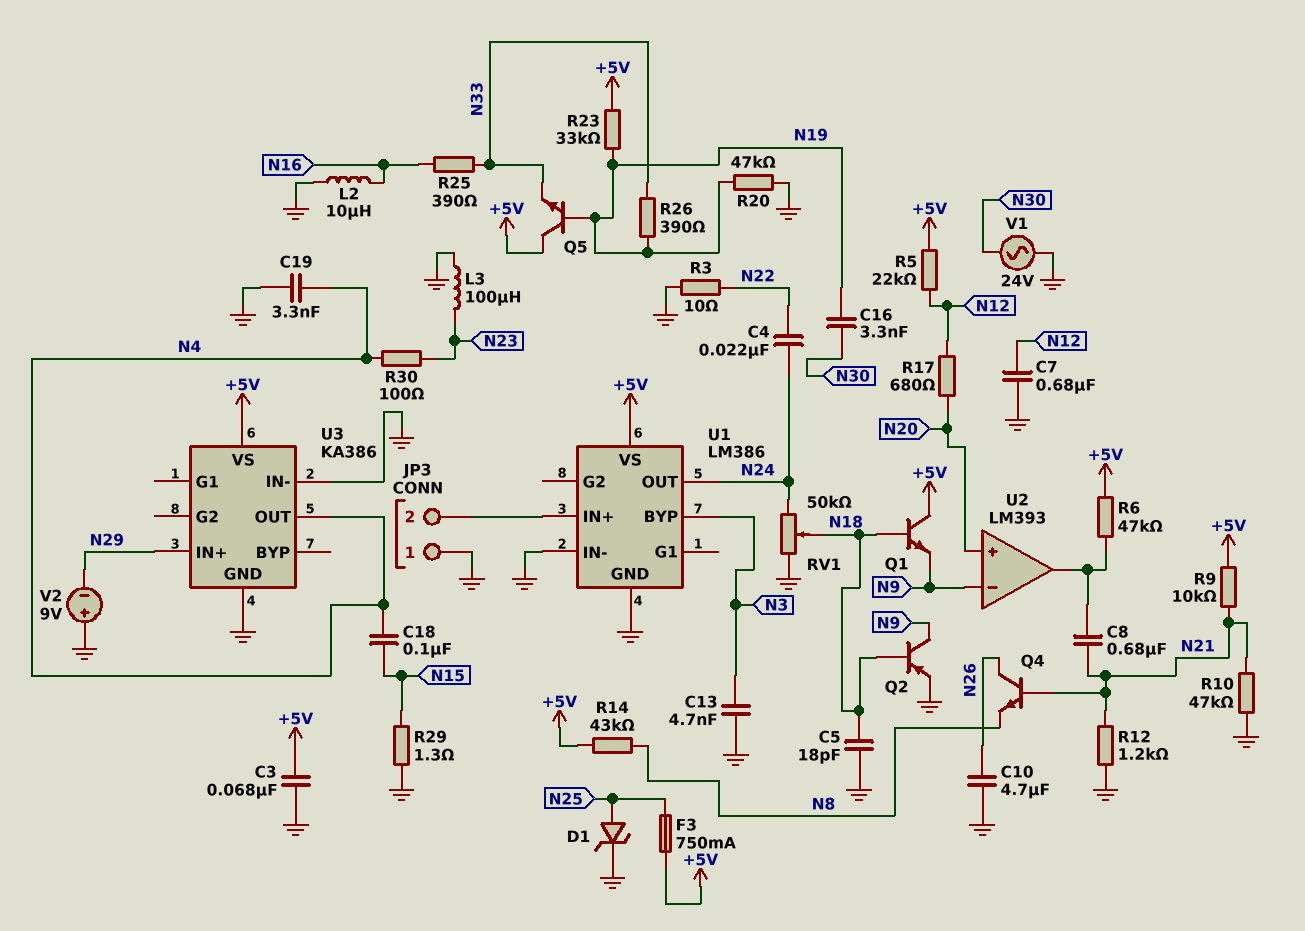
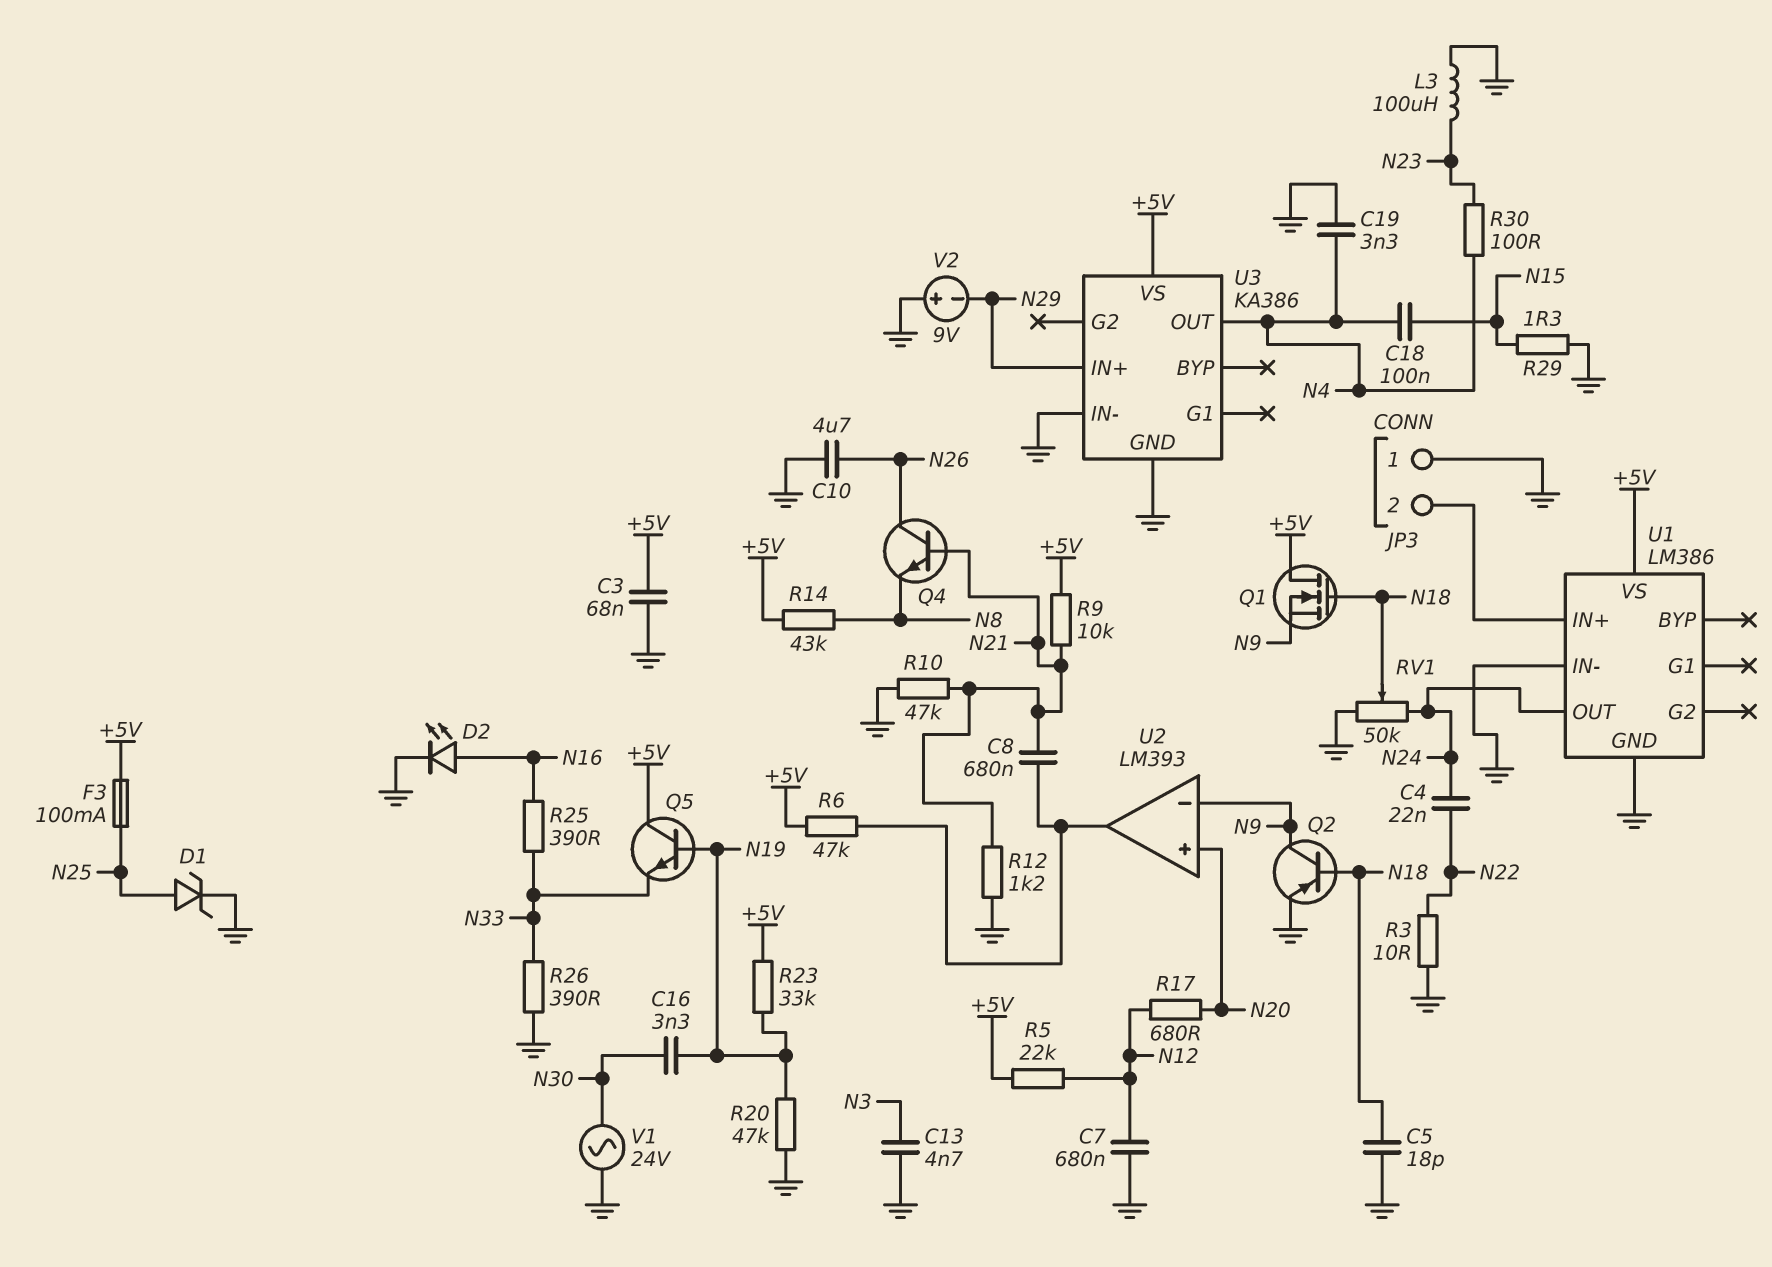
D2: none -> LED (A N16, K GND)
F3: 750mA (+5V, N25) -> 100mA (+5V, N25)
L2: 10uH (GND, N16) -> none
Q1: NPN (B N18, C +5V, E N9) -> NMOS (G N18, D +5V, S N9)
R26: 390 (N19, N33) -> 390 (GND, N33)
U1 pin BYP: N3 -> none

